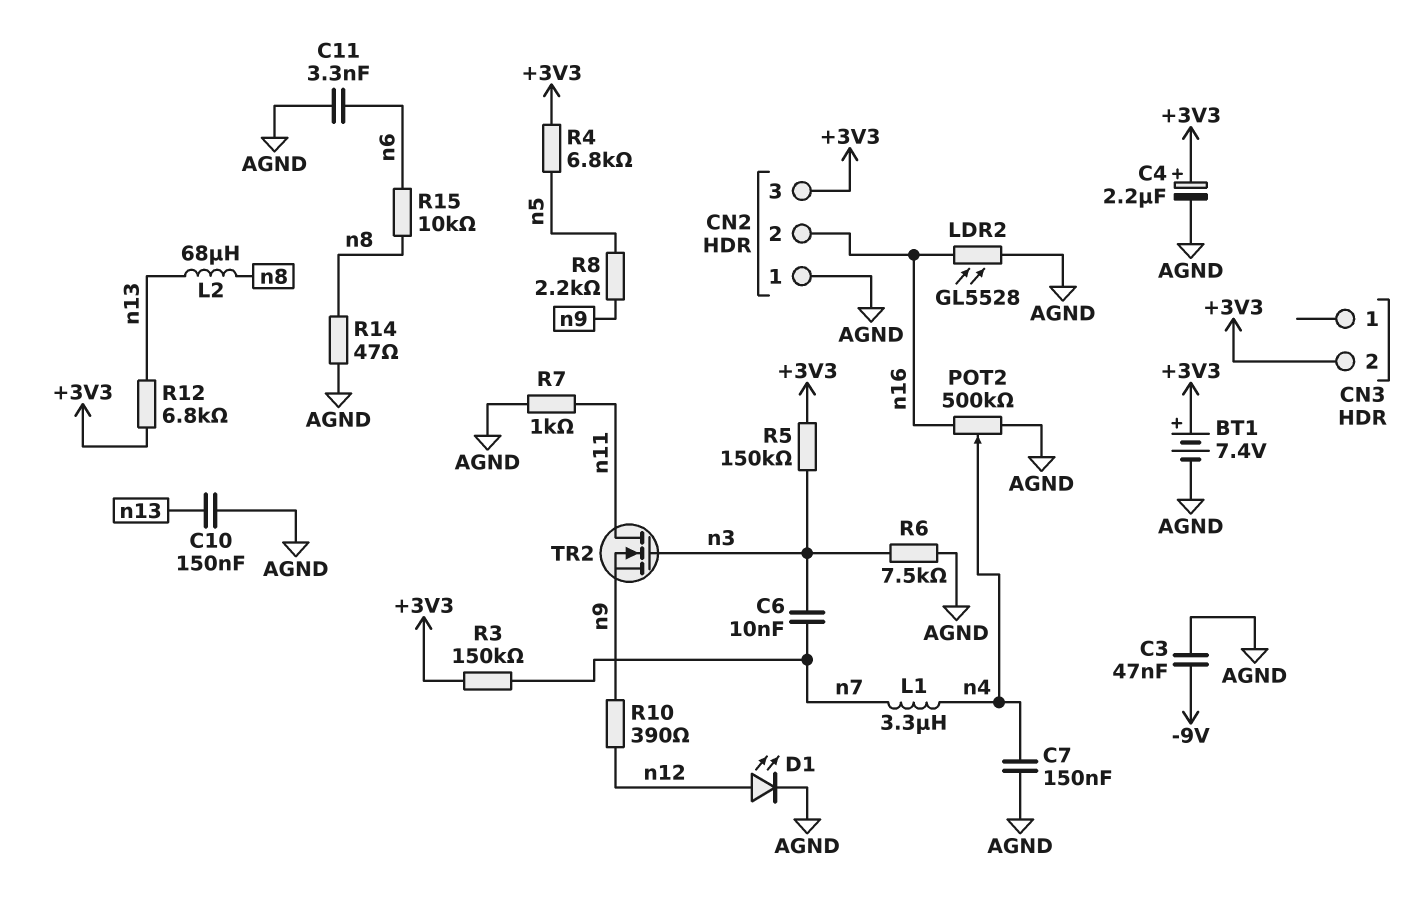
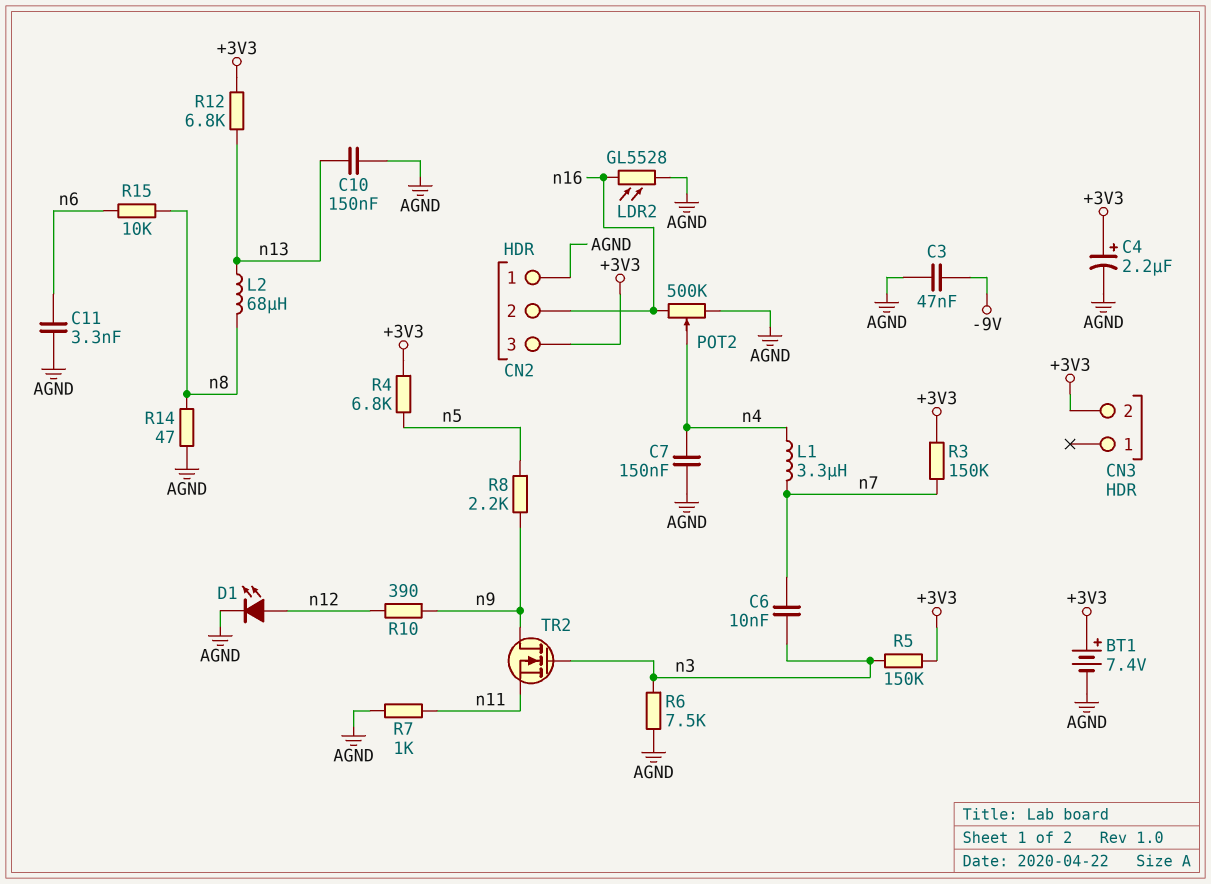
TR2: NMOS (G n3, D n11, S n9) -> NMOS (G n3, D n9, S n11)

